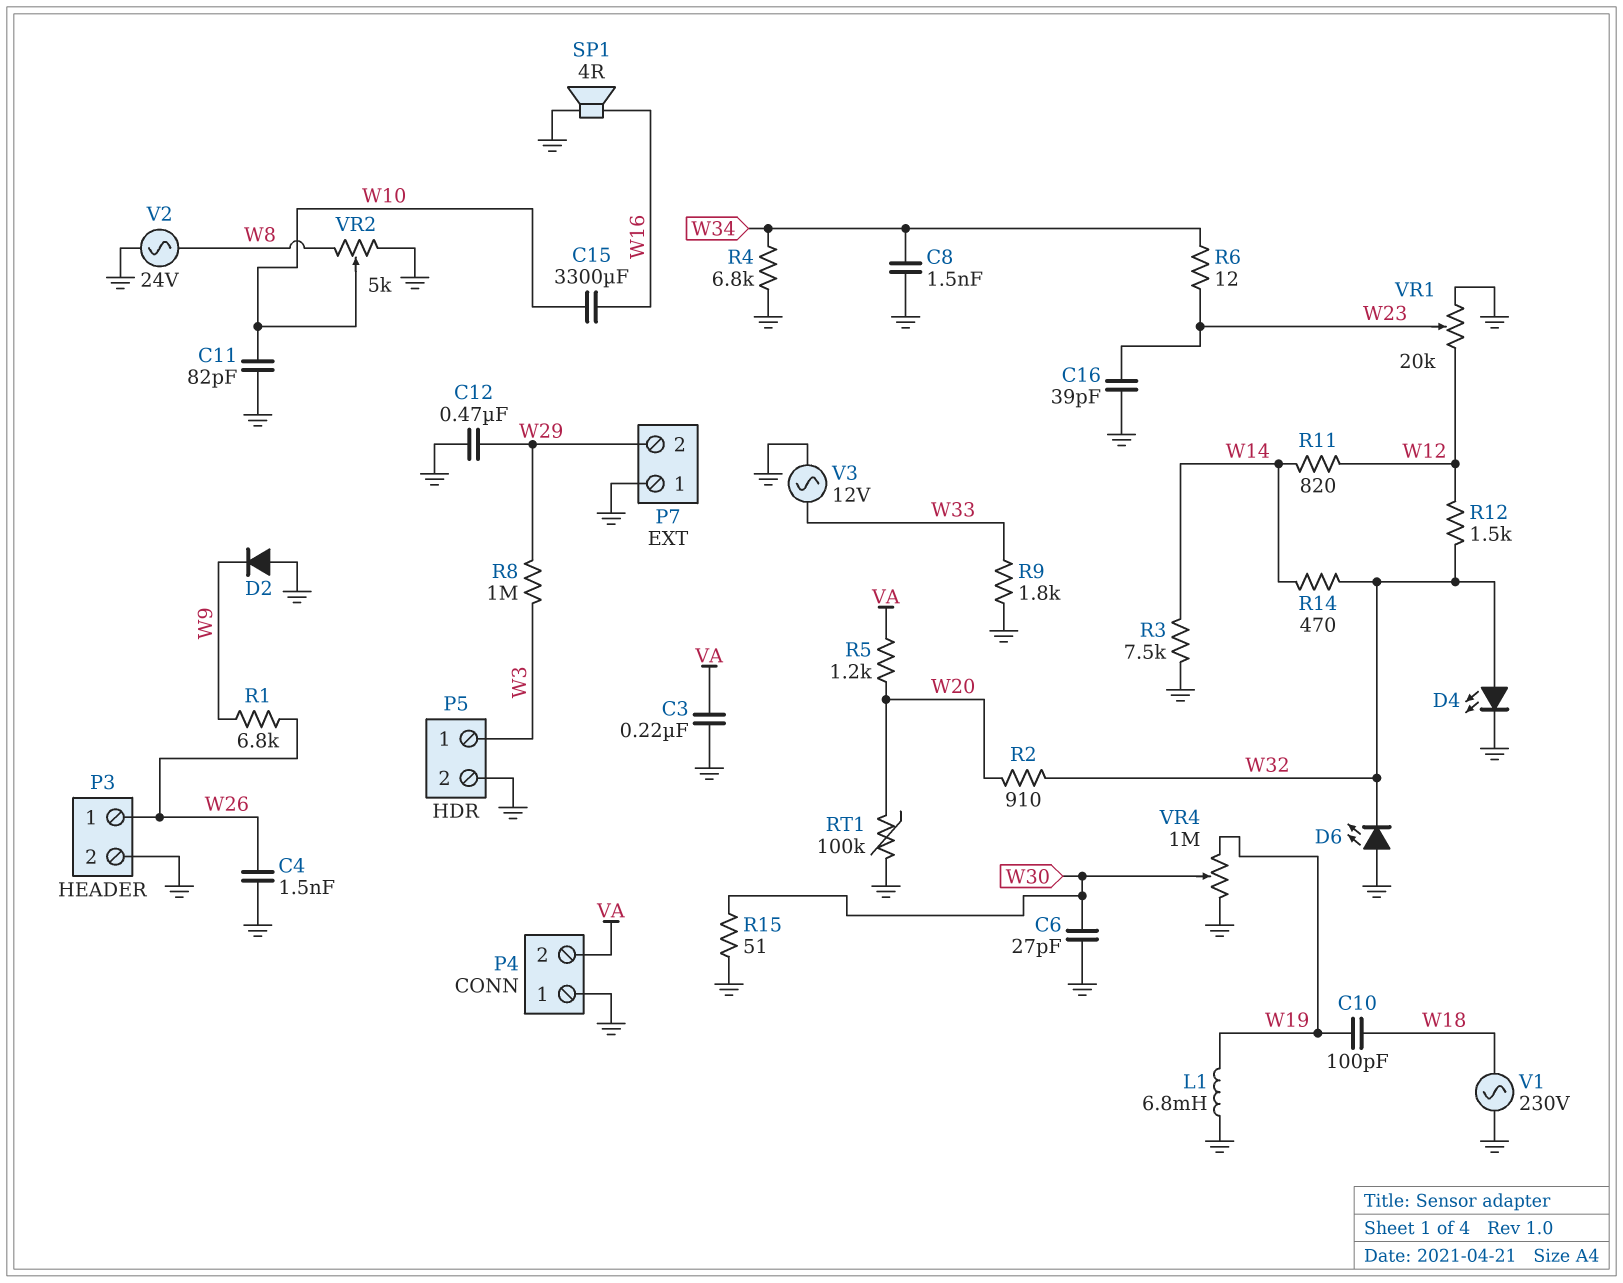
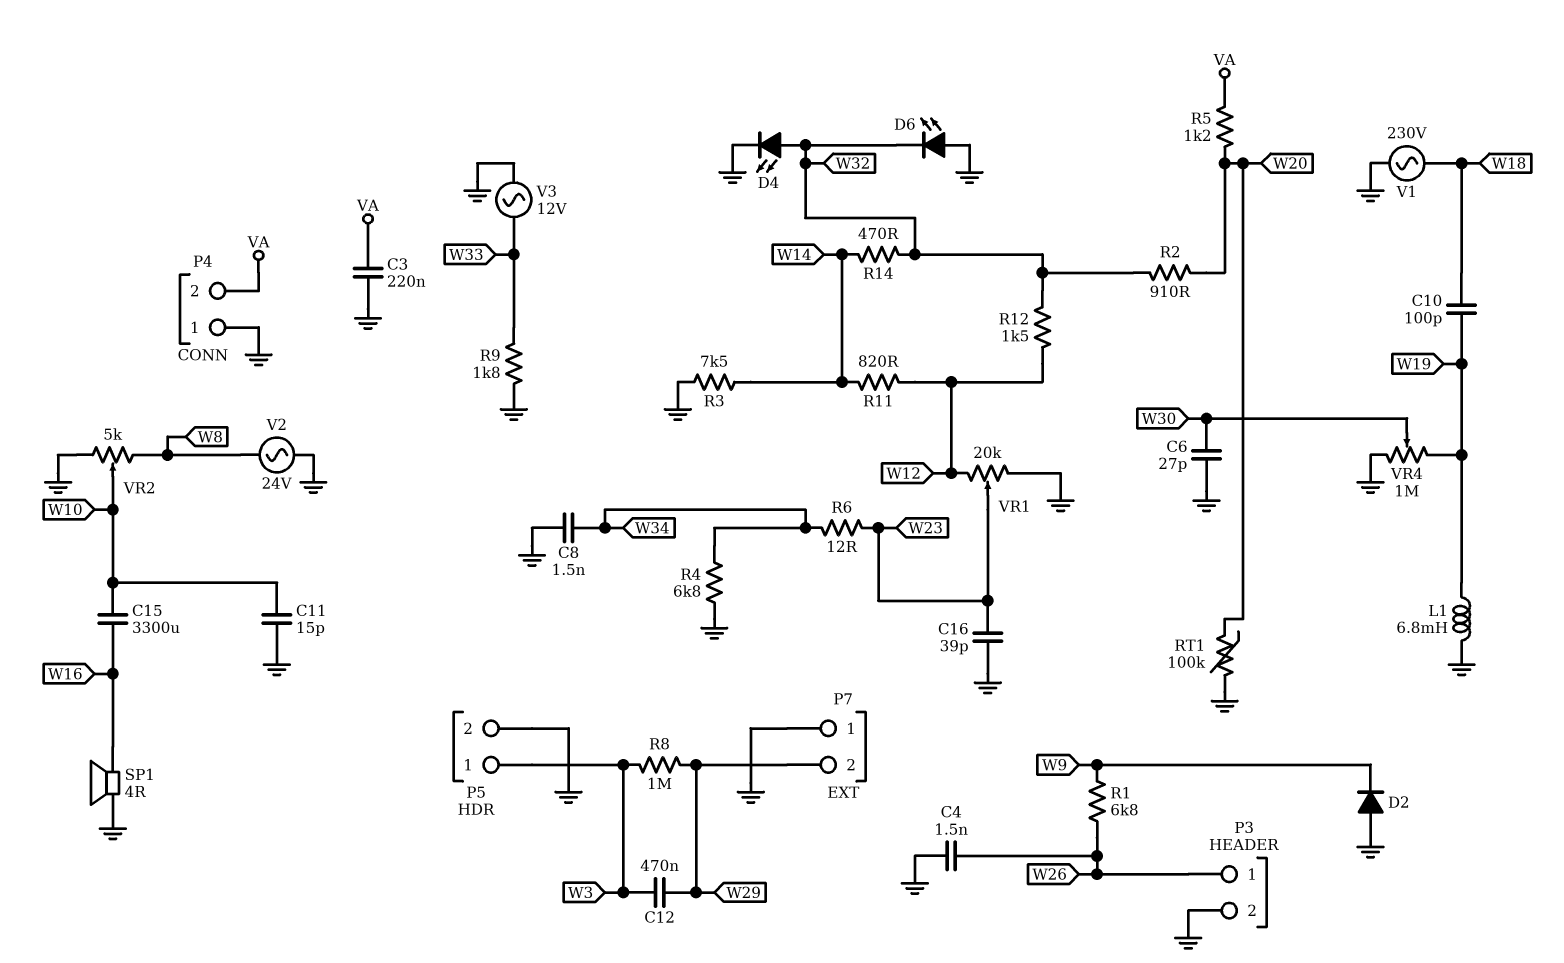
C11: 82pF (GND, W10) -> 15pF (GND, W10)
C12: 470nF (GND, W29) -> 470nF (W3, W29)
R15: 51 (GND, W30) -> none

